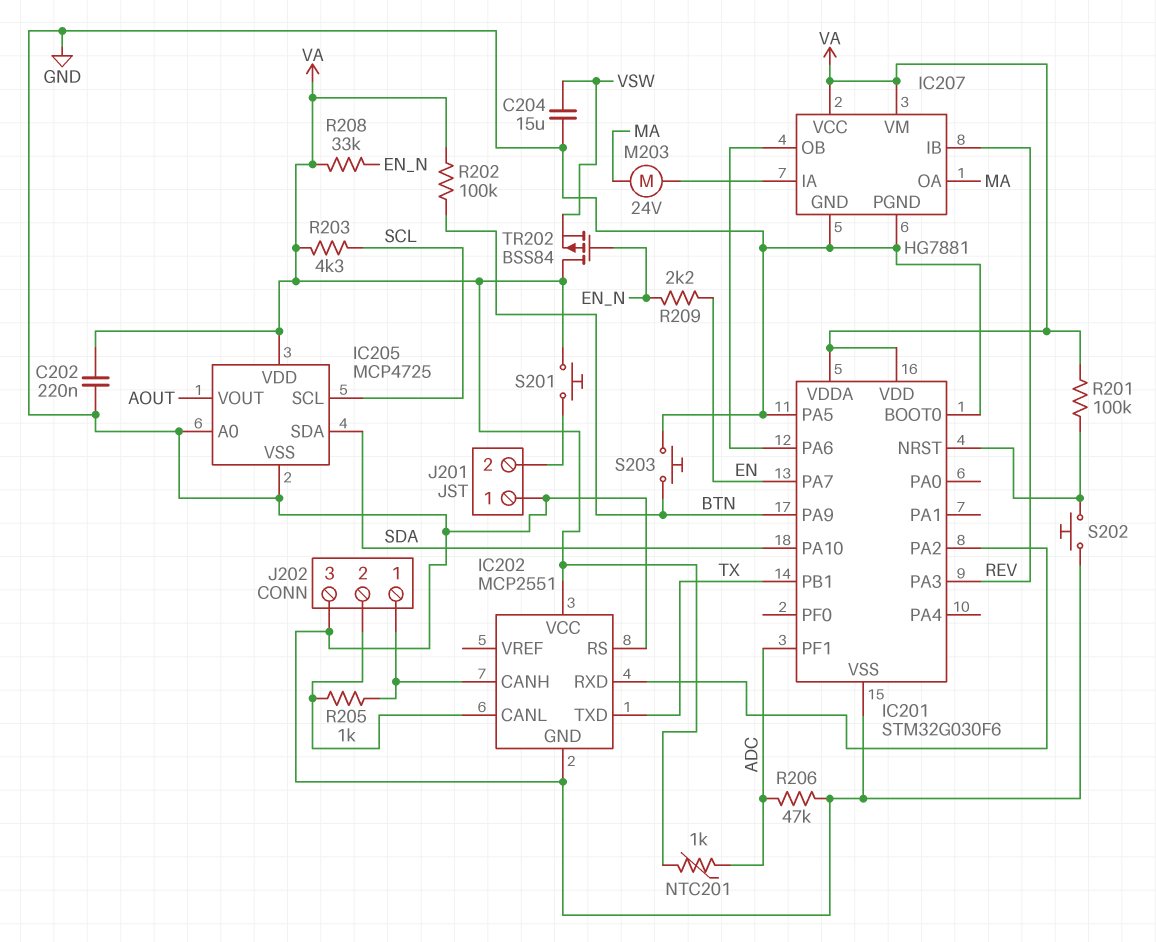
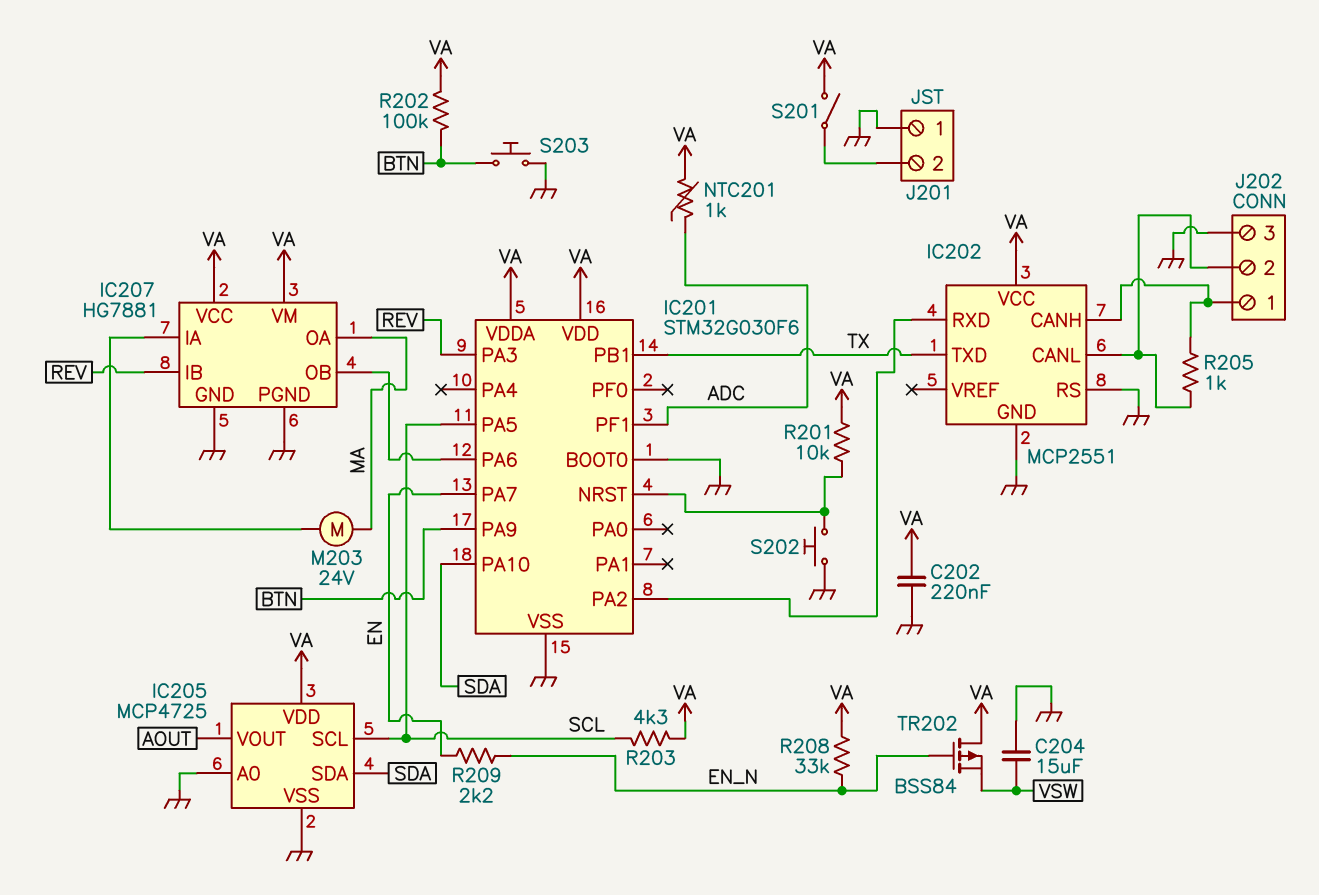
IC201 pin PA5: GND -> SCL
R201: 100k (IC201/NRST, VA) -> 10k (IC201/NRST, VA)
R206: 47k (ADC, GND) -> none
S201: button (J201/2, VA) -> switch (J201/2, VA)

